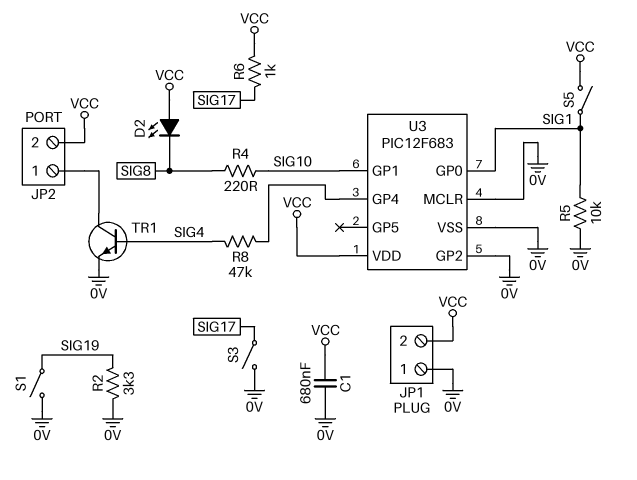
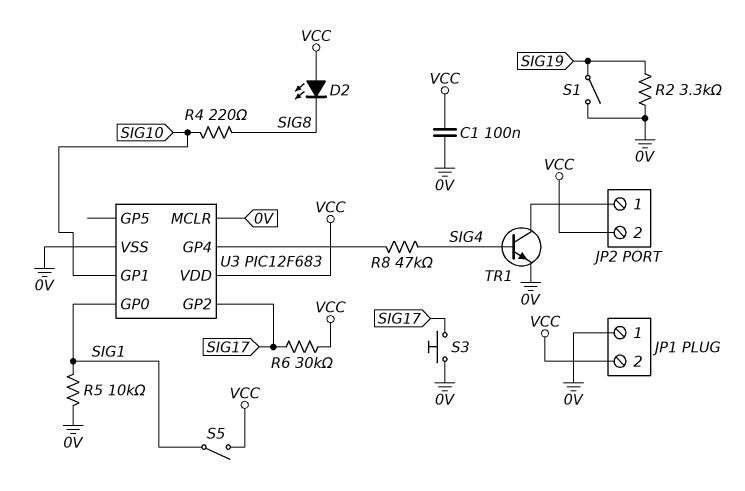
C1: 680nF (0V, VCC) -> 100nF (0V, VCC)
R6: 1k (SIG17, VCC) -> 30k (SIG17, VCC)
S3: switch (0V, SIG17) -> button (0V, SIG17)
U3 pin GP2: 0V -> SIG17

